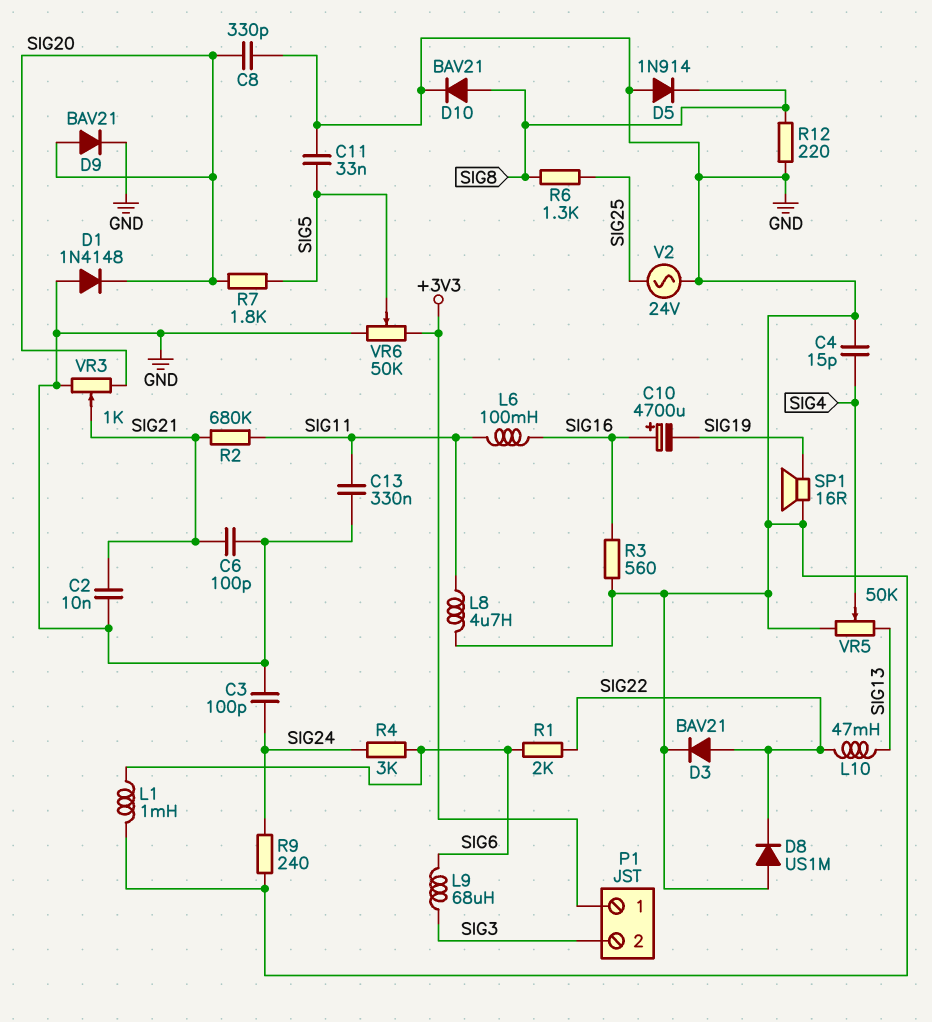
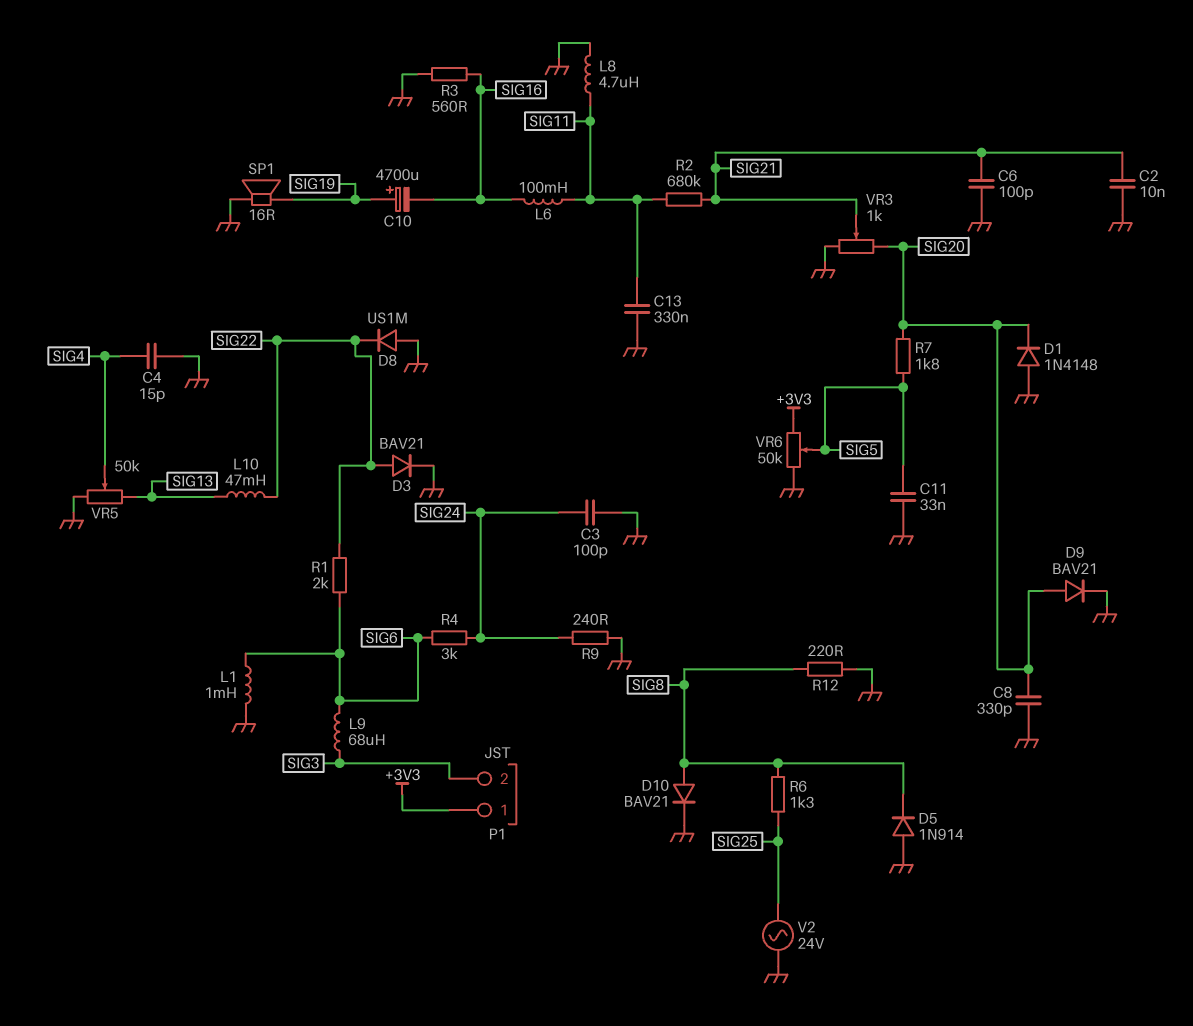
C10: 4700uF (plus SIG16, minus SIG19) -> 4700uF (plus SIG19, minus SIG16)

